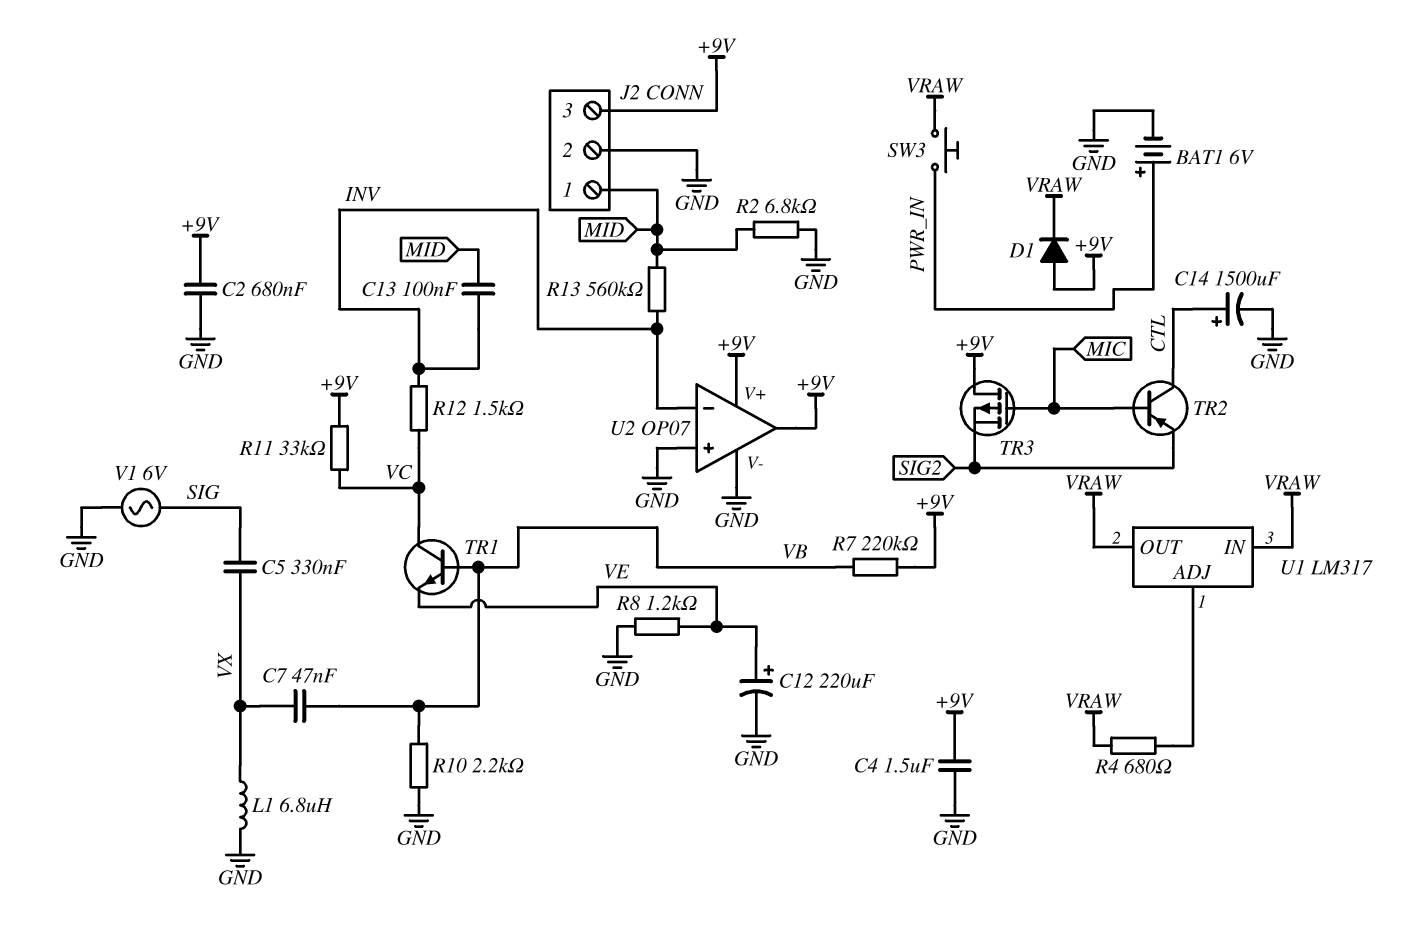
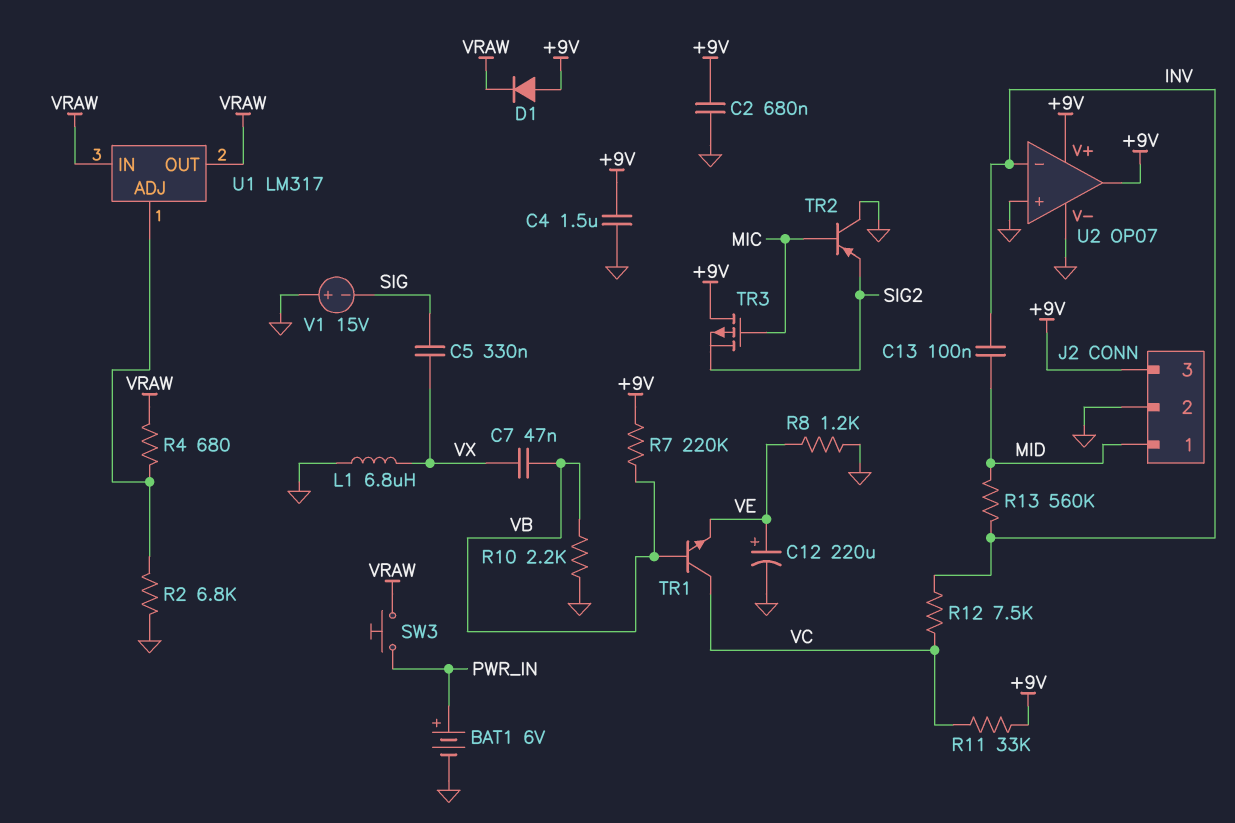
C14: 1500uF (plus CTL, minus GND) -> none
R2: 6.8k (GND, MID) -> 6.8k (GND, U1/ADJ)
R12: 1.5k (INV, VC) -> 7.5k (INV, VC)
TR2: PNP (B MIC, C CTL, E SIG2) -> PNP (B MIC, C GND, E SIG2)
V1: AC 6V (GND, SIG) -> 15V (plus GND, minus SIG)

